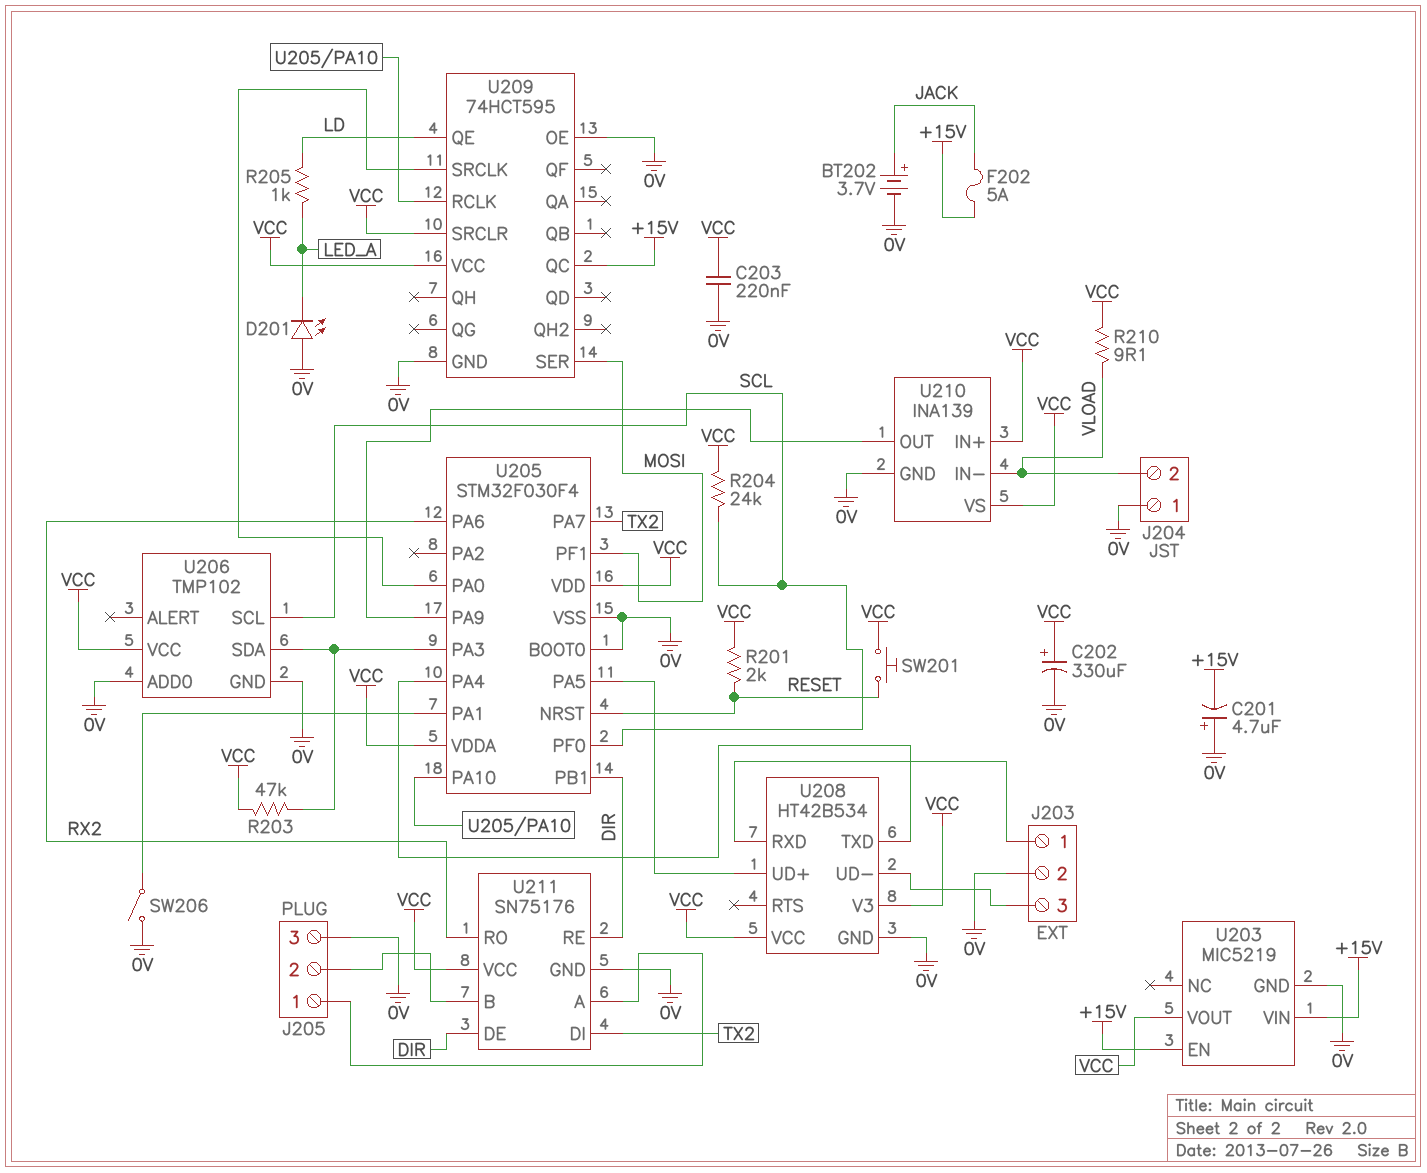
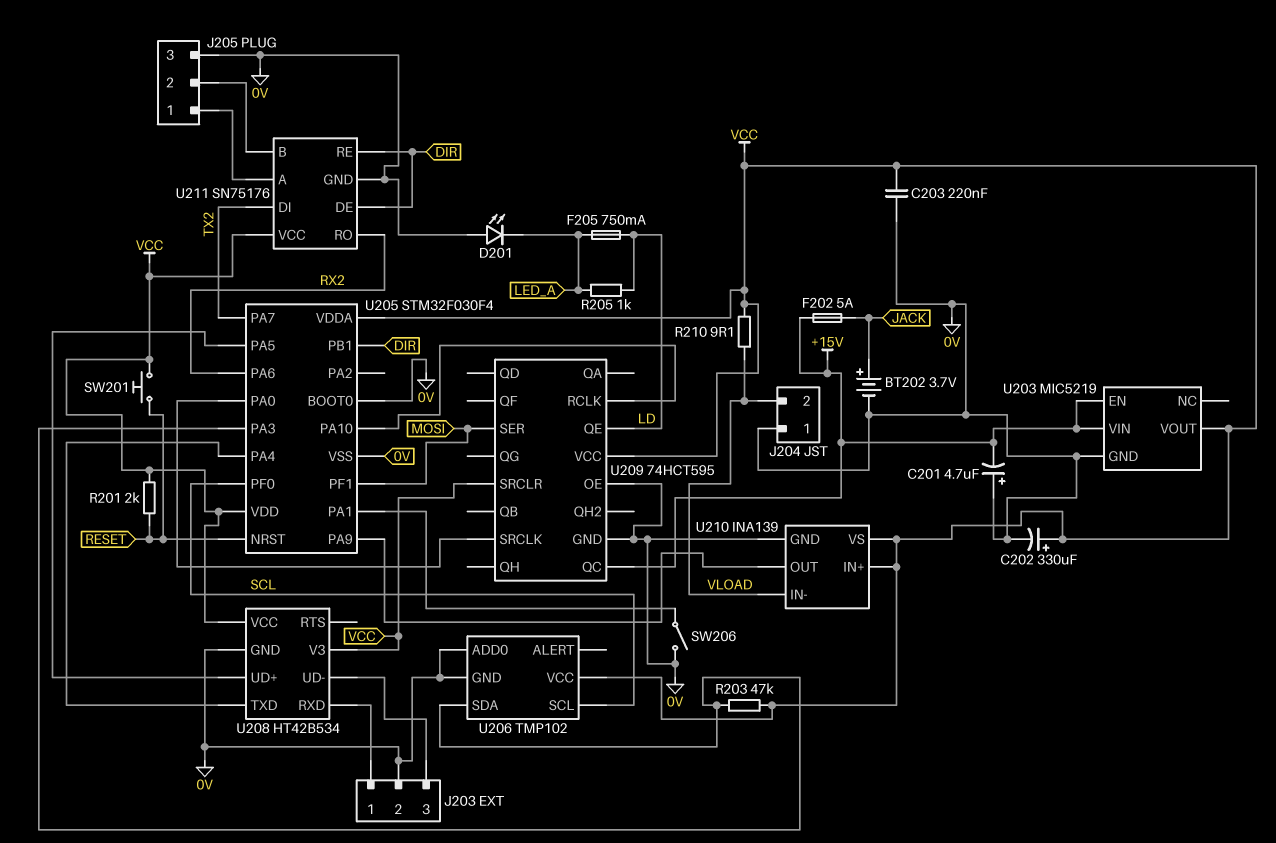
F205: none -> 750mA (LD, LED_A)
R204: 24k (SCL, VCC) -> none

